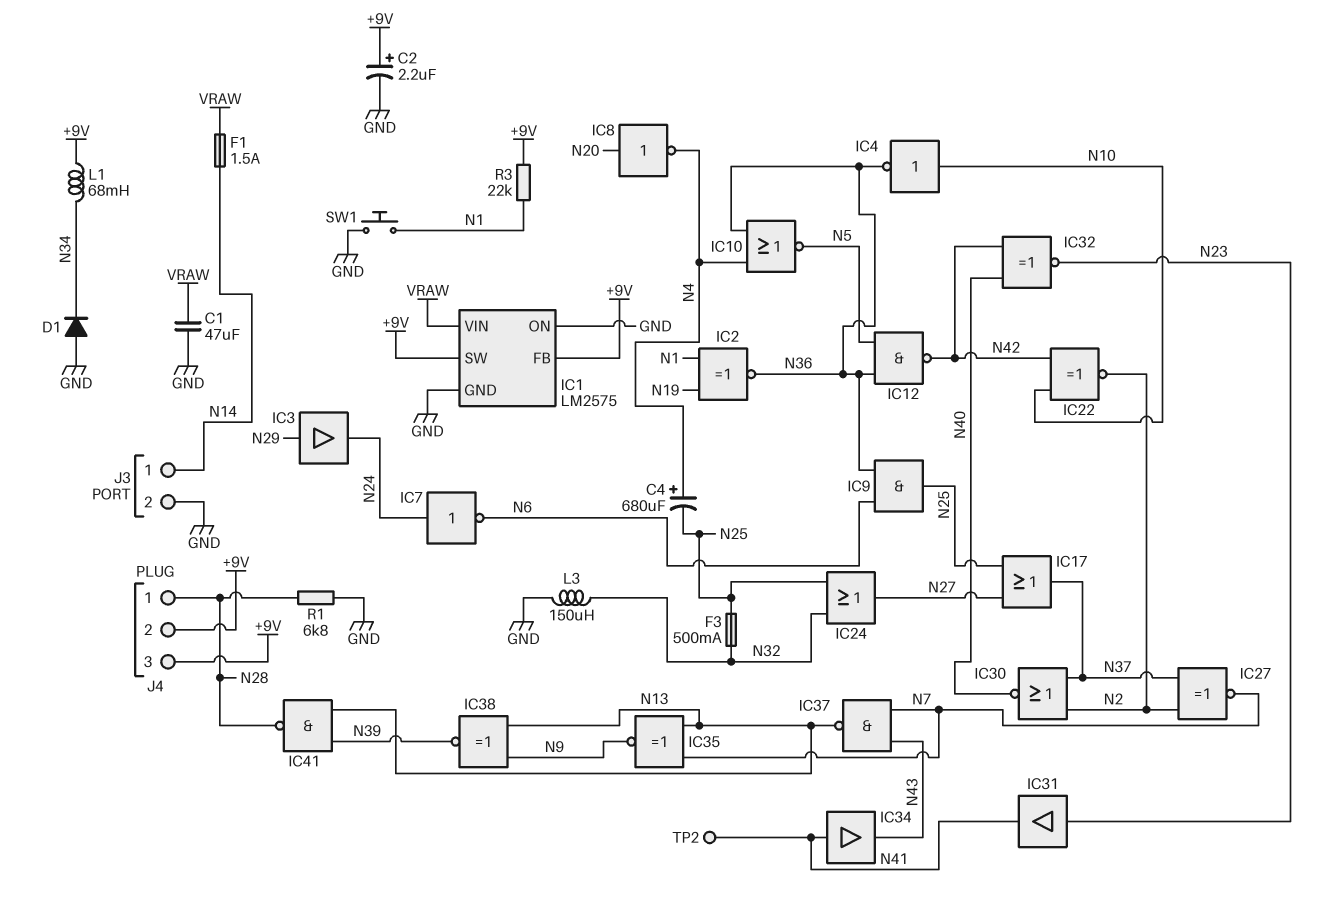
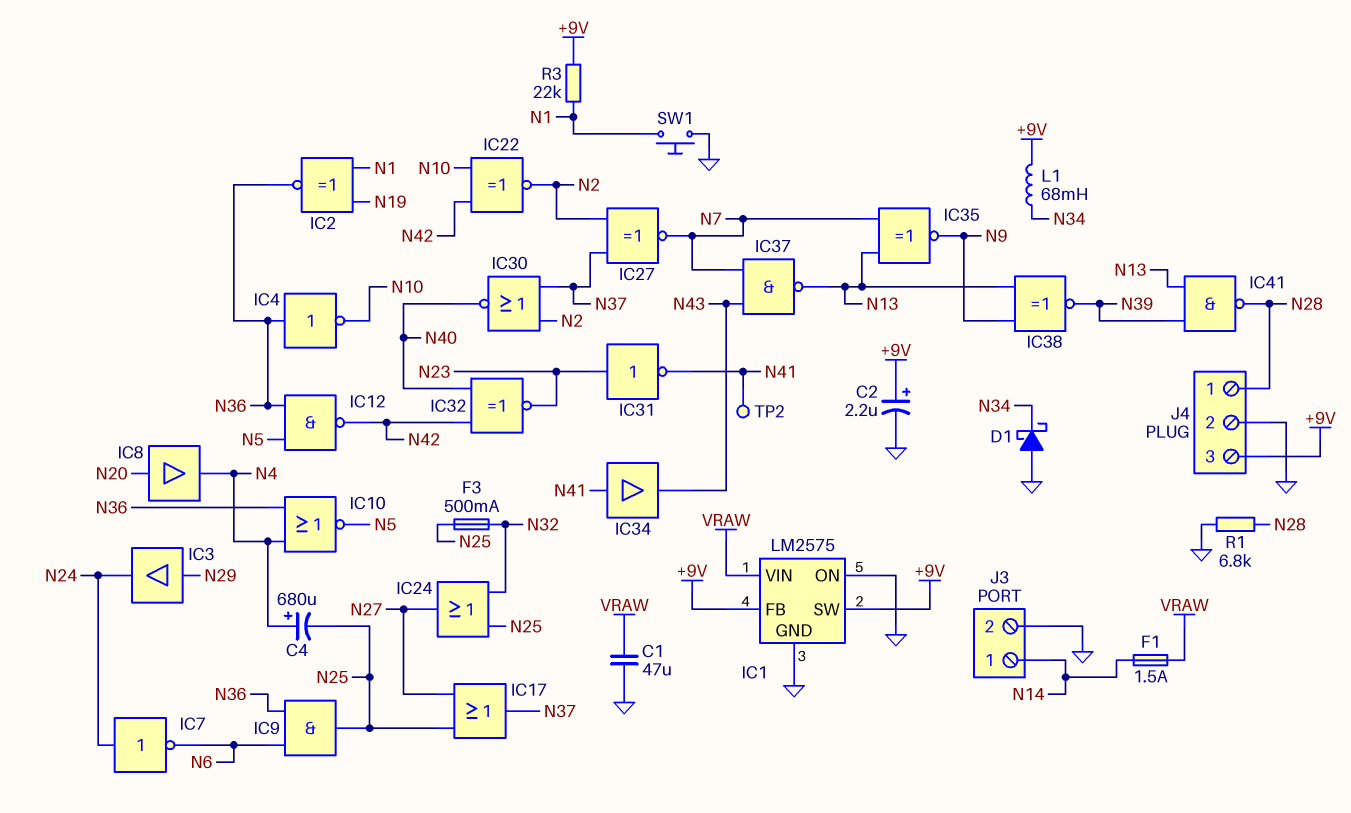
D1: diode (A GND, K N34) -> schottky (A GND, K N34)
IC4: NOT (in N10, out N36) -> NOT (in N36, out N10)
IC8: NOT (in N20, out N4) -> buffer (in N20, out N4)
IC31: buffer (in N23, out N41) -> NOT (in N23, out N41)
J4 pin 2: +9V -> GND
L3: 150uH (GND, N32) -> none

